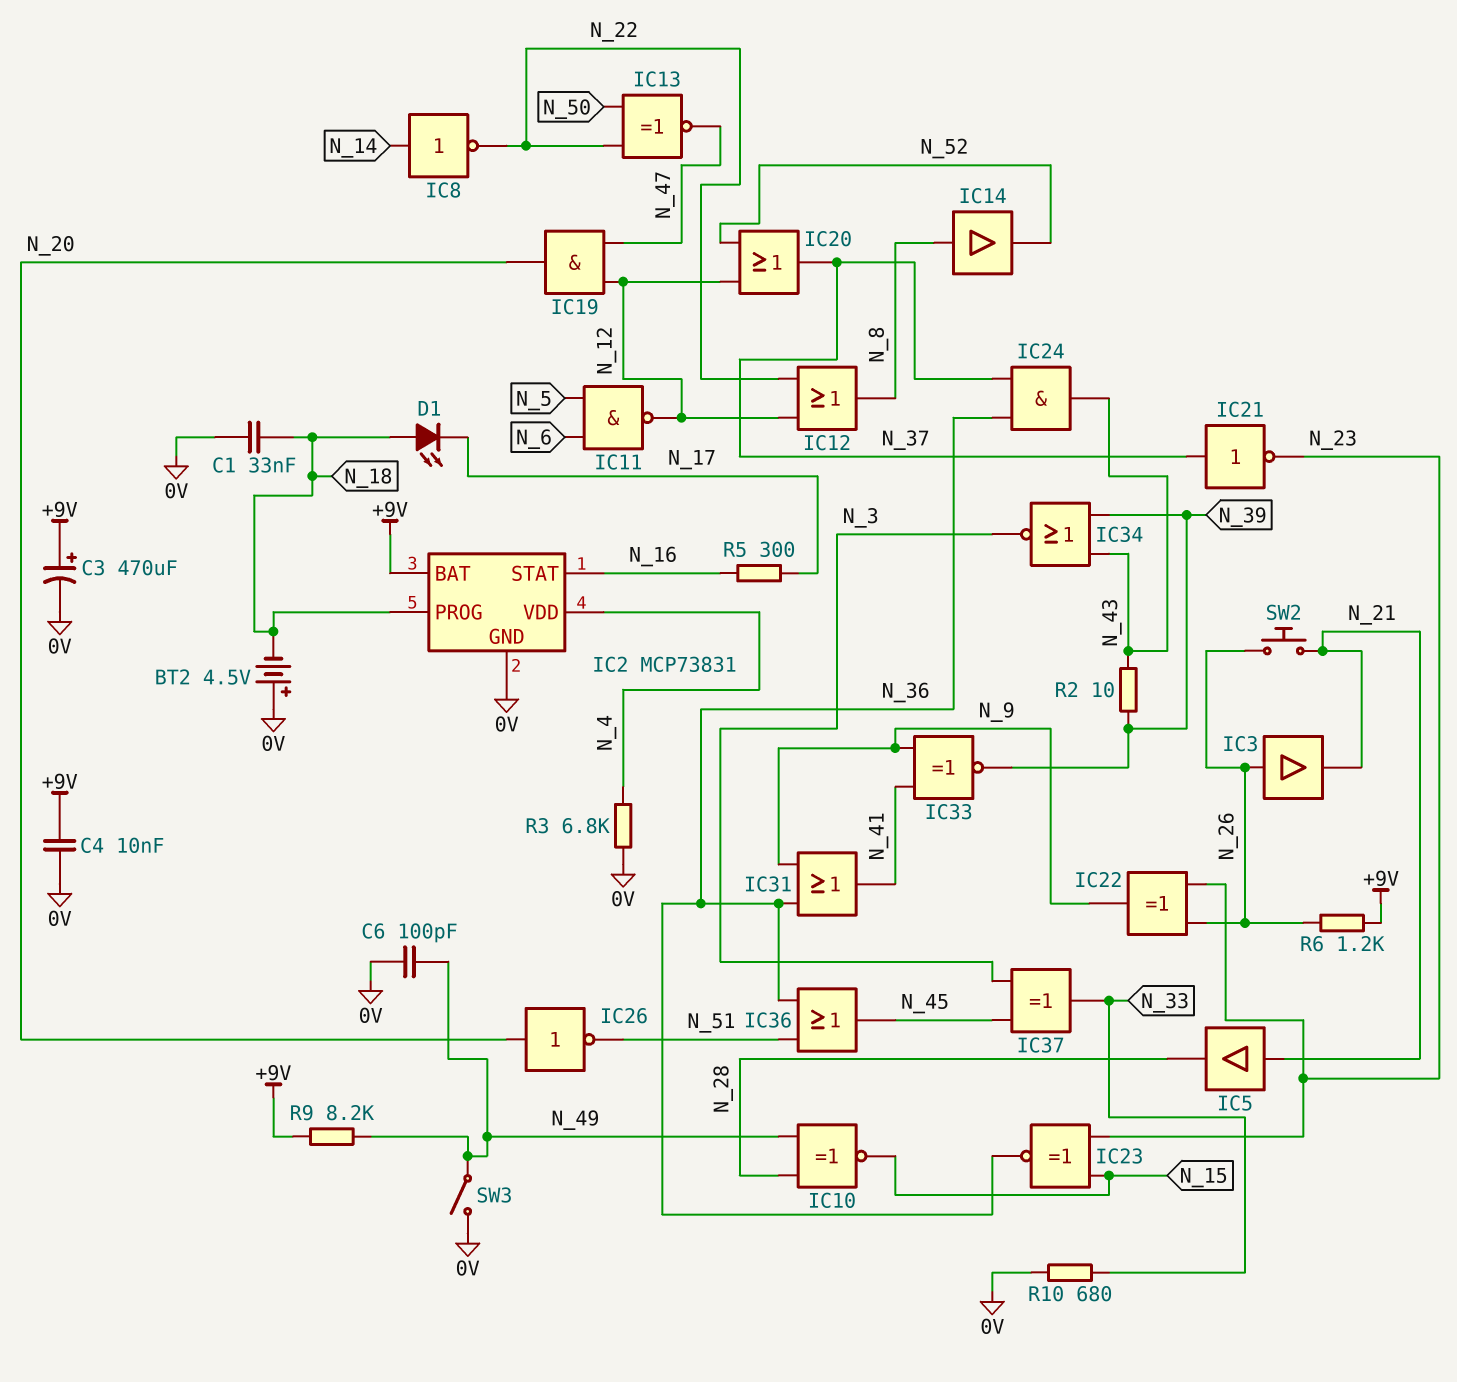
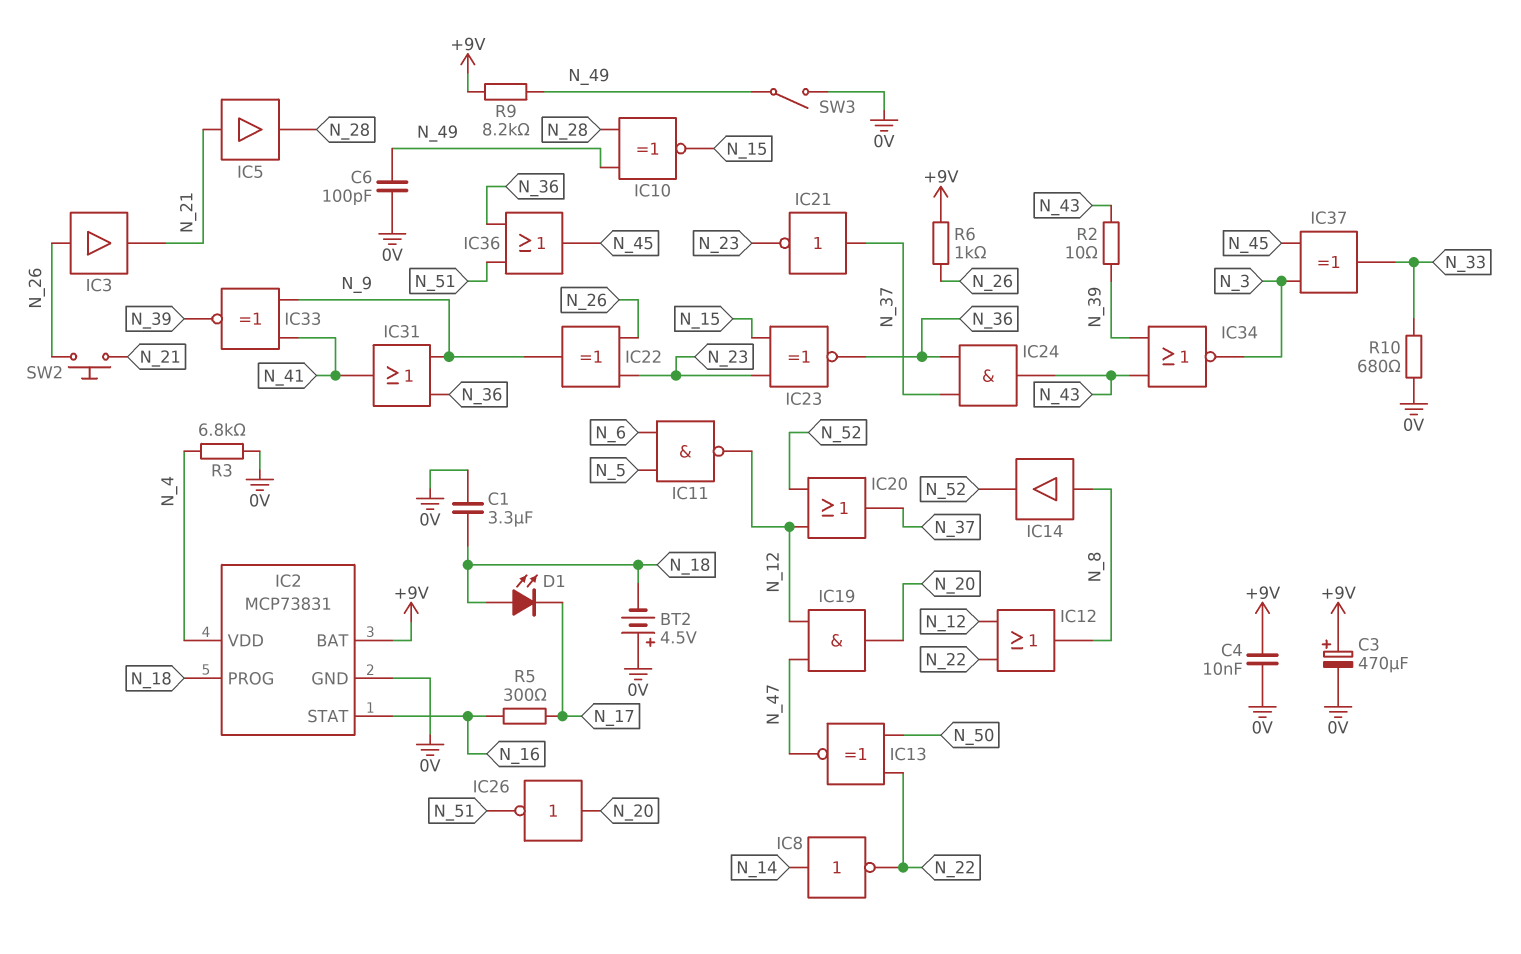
C1: 33nF (0V, N_18) -> 3.3uF (0V, N_18)
R6: 1.2k (+9V, N_26) -> 1k (+9V, N_26)

